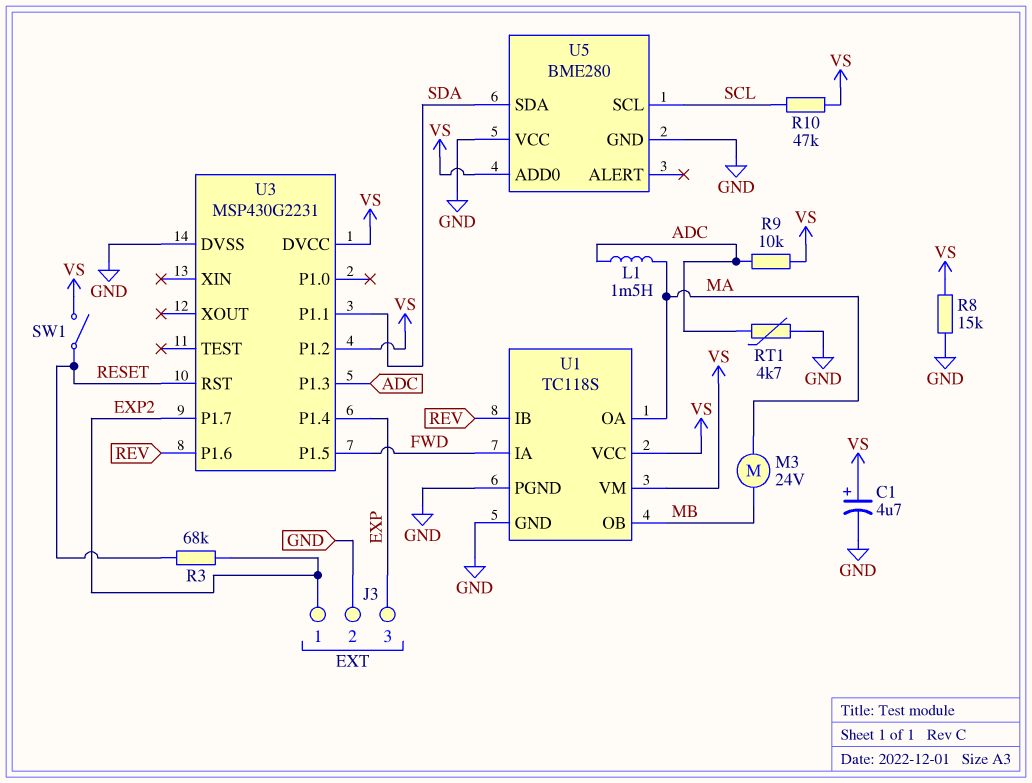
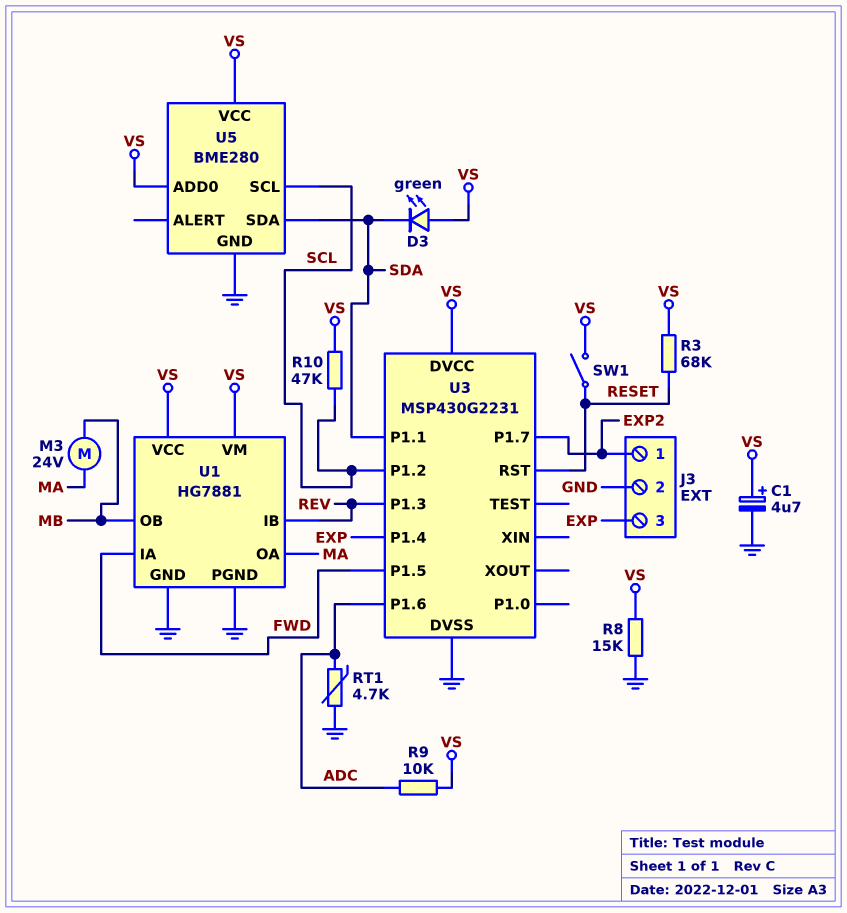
D3: none -> LED green (A VS, K SDA)
L1: 1.5mH (ADC, MA) -> none
R3: 68k (EXP2, RESET) -> 68k (RESET, VS)
U1: TC118S -> HG7881
U3 pin P1.2: VS -> SCL
U3 pin P1.3: ADC -> REV
U3 pin P1.6: REV -> ADC
U5 pin VCC: GND -> VS

